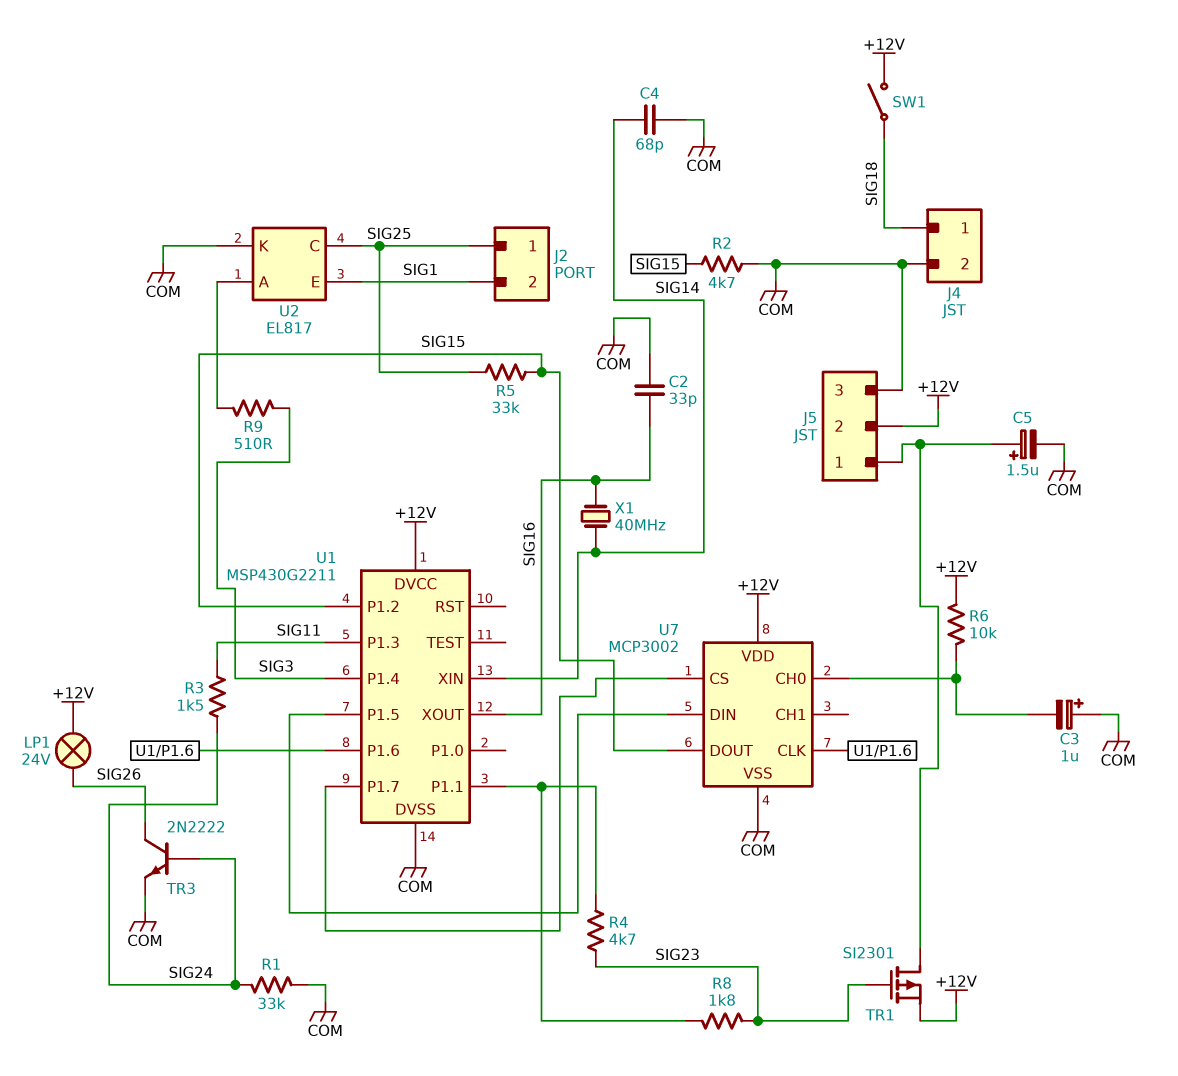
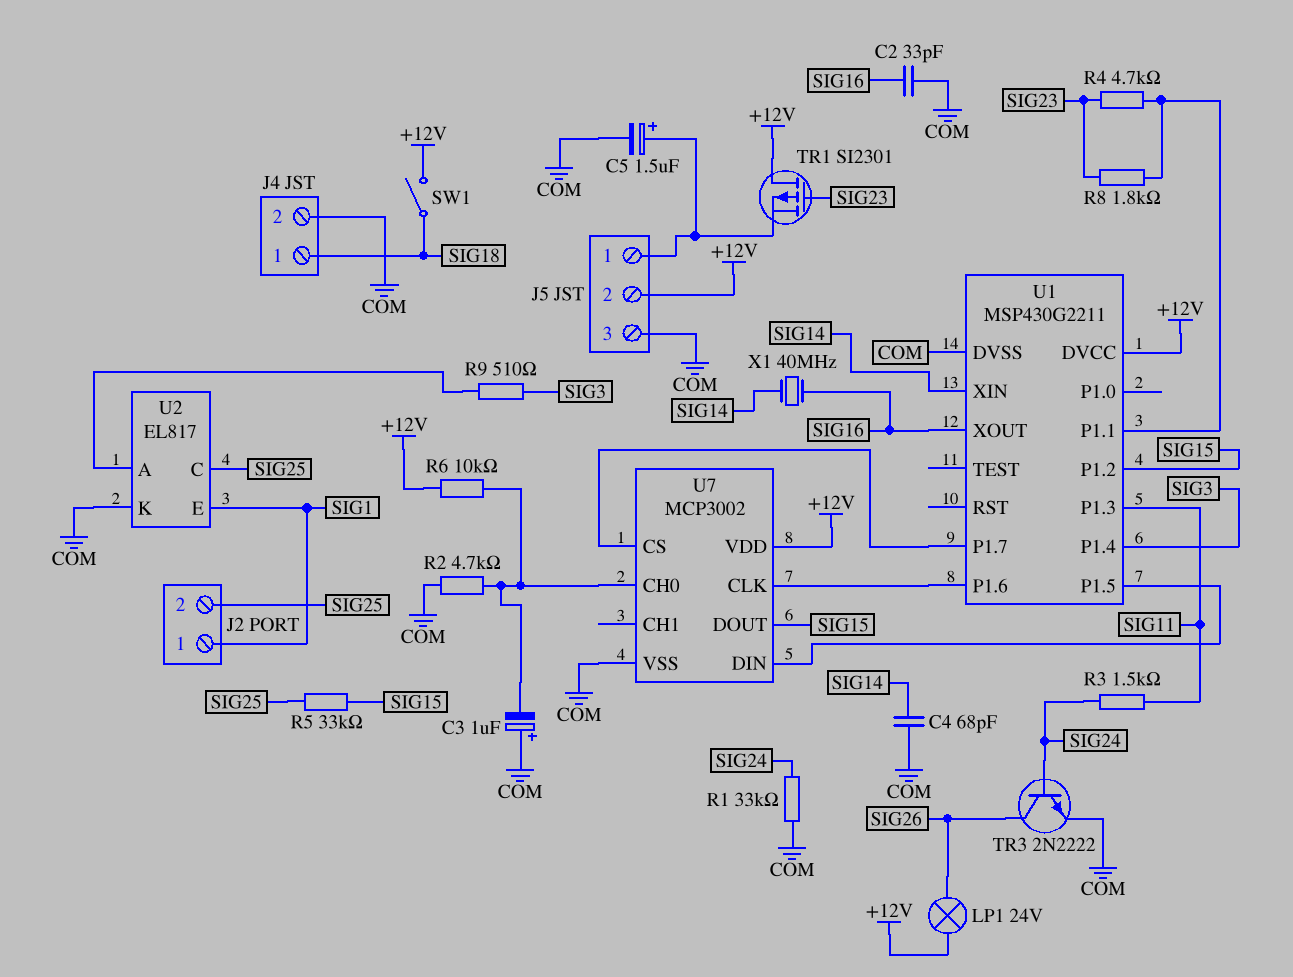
J2 pin 1: SIG25 -> SIG1
J2 pin 2: SIG1 -> SIG25
R2: 4.7k (COM, SIG15) -> 4.7k (COM, U7/CH0)
TR1: PMOS SI2301 (G SIG23, D J5/1, S +12V) -> PMOS SI2301 (G SIG23, D +12V, S J5/1)

